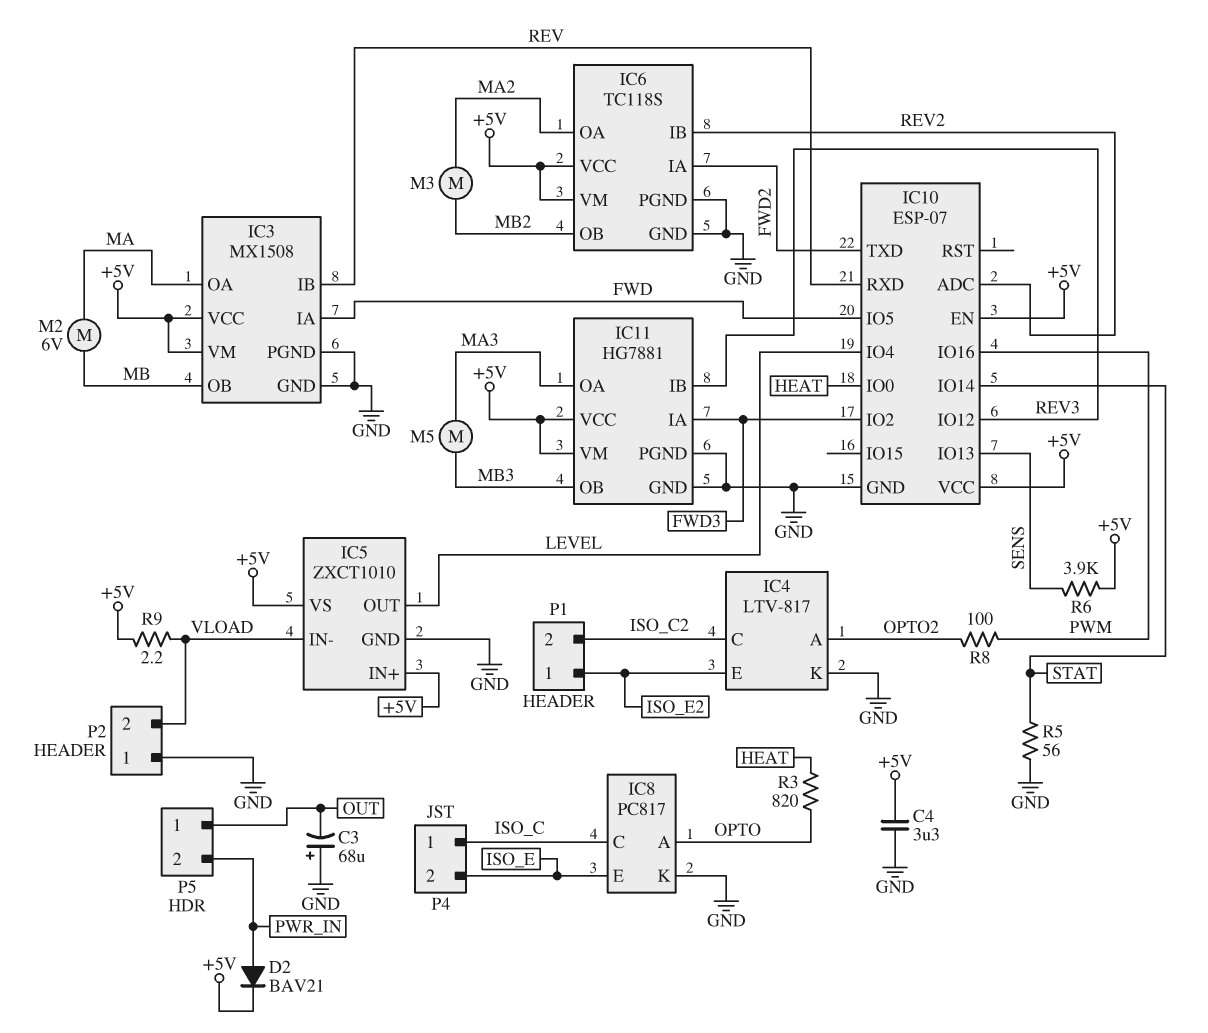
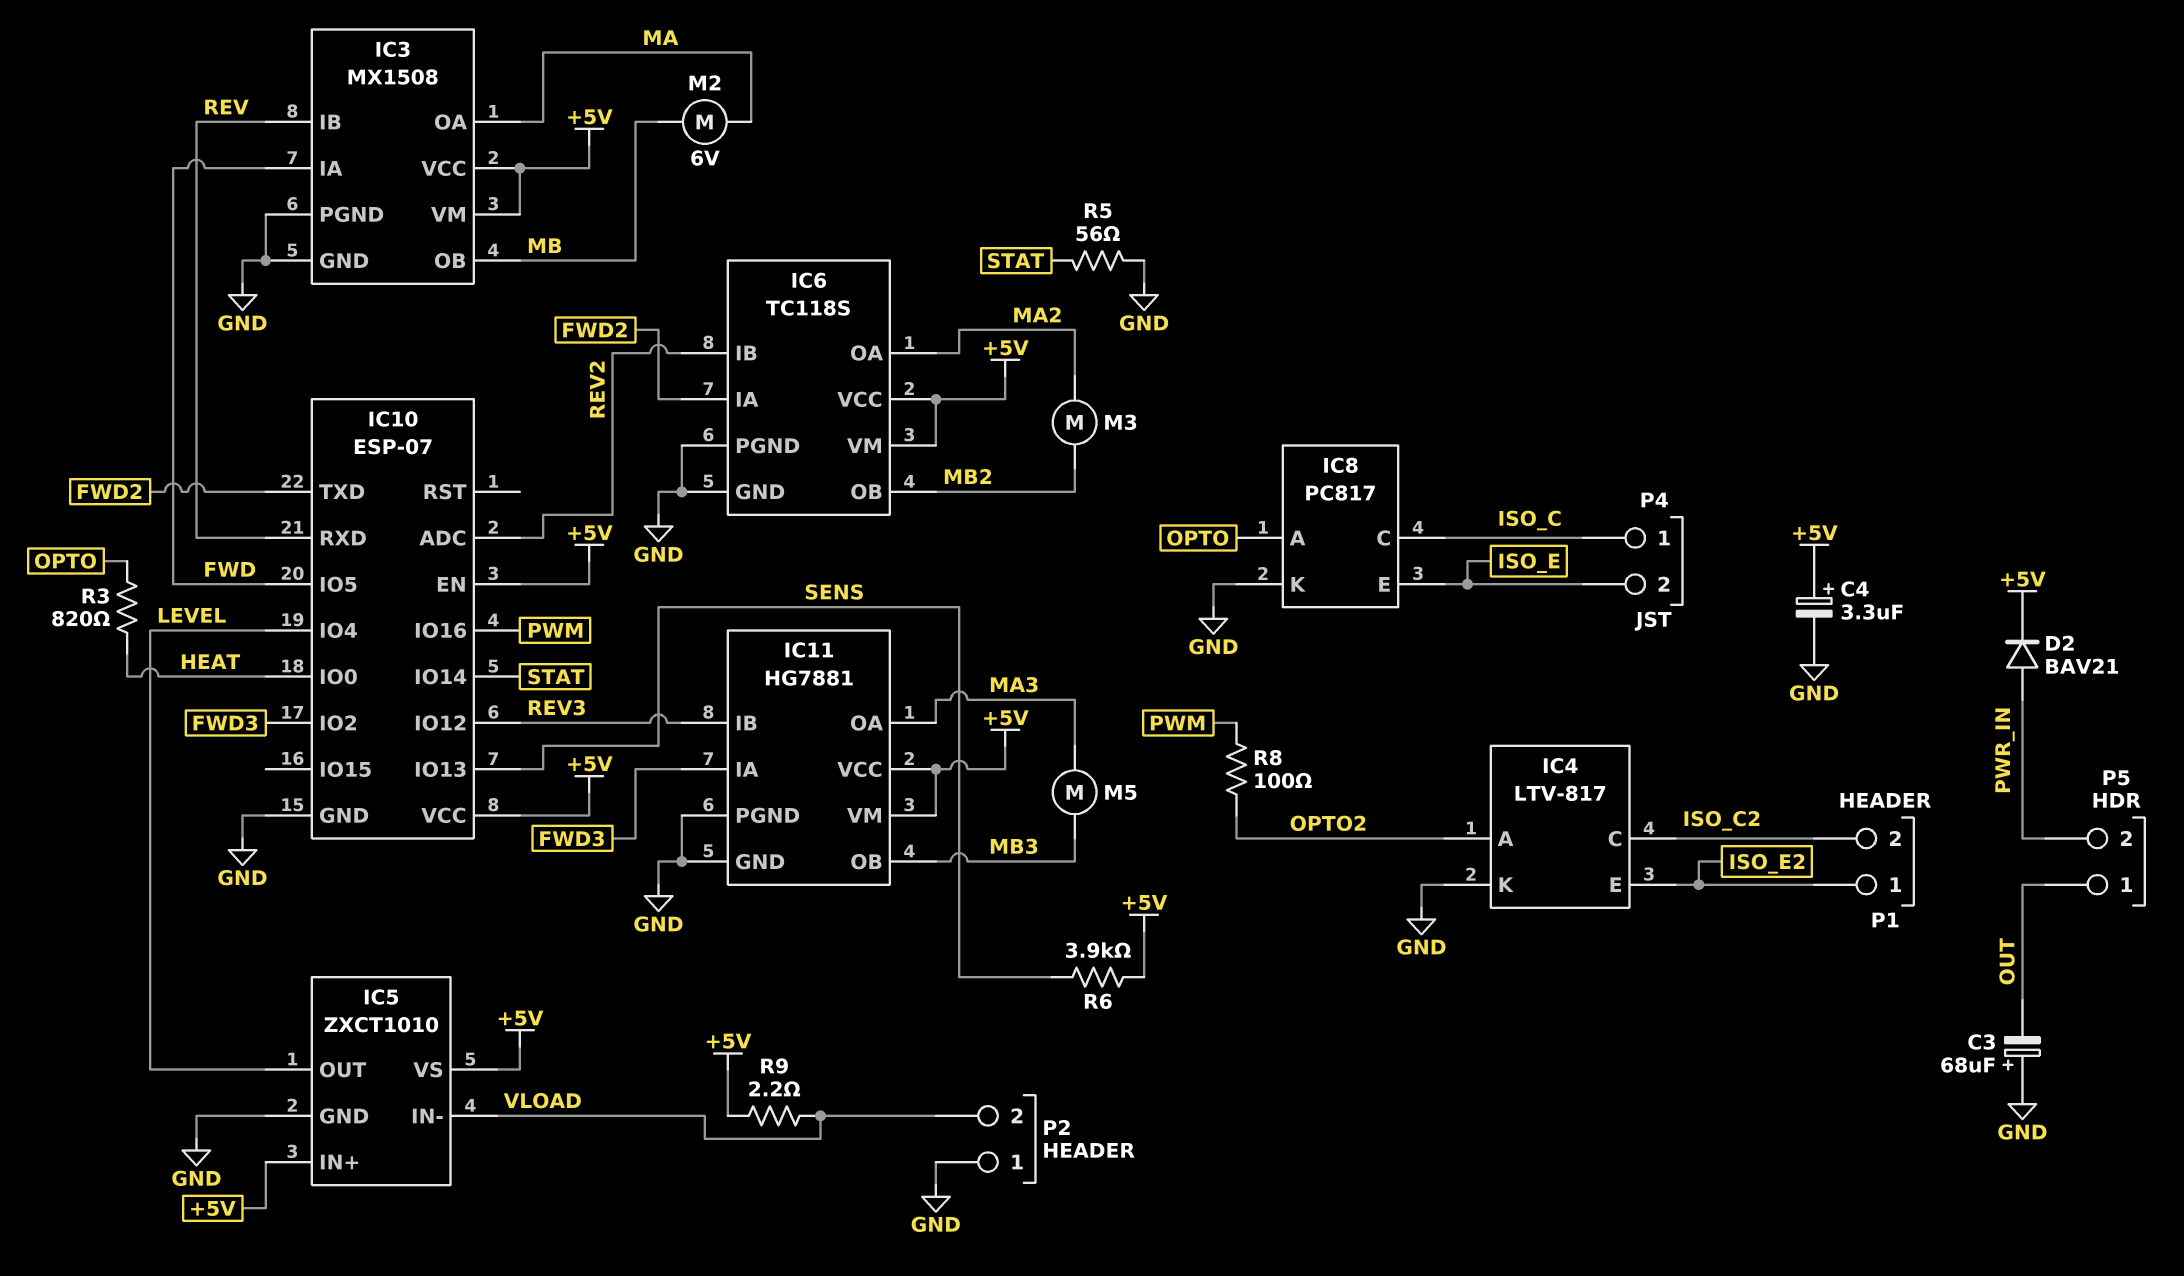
C4: 3.3uF (+5V, GND) -> 3.3uF (plus +5V, minus GND)

